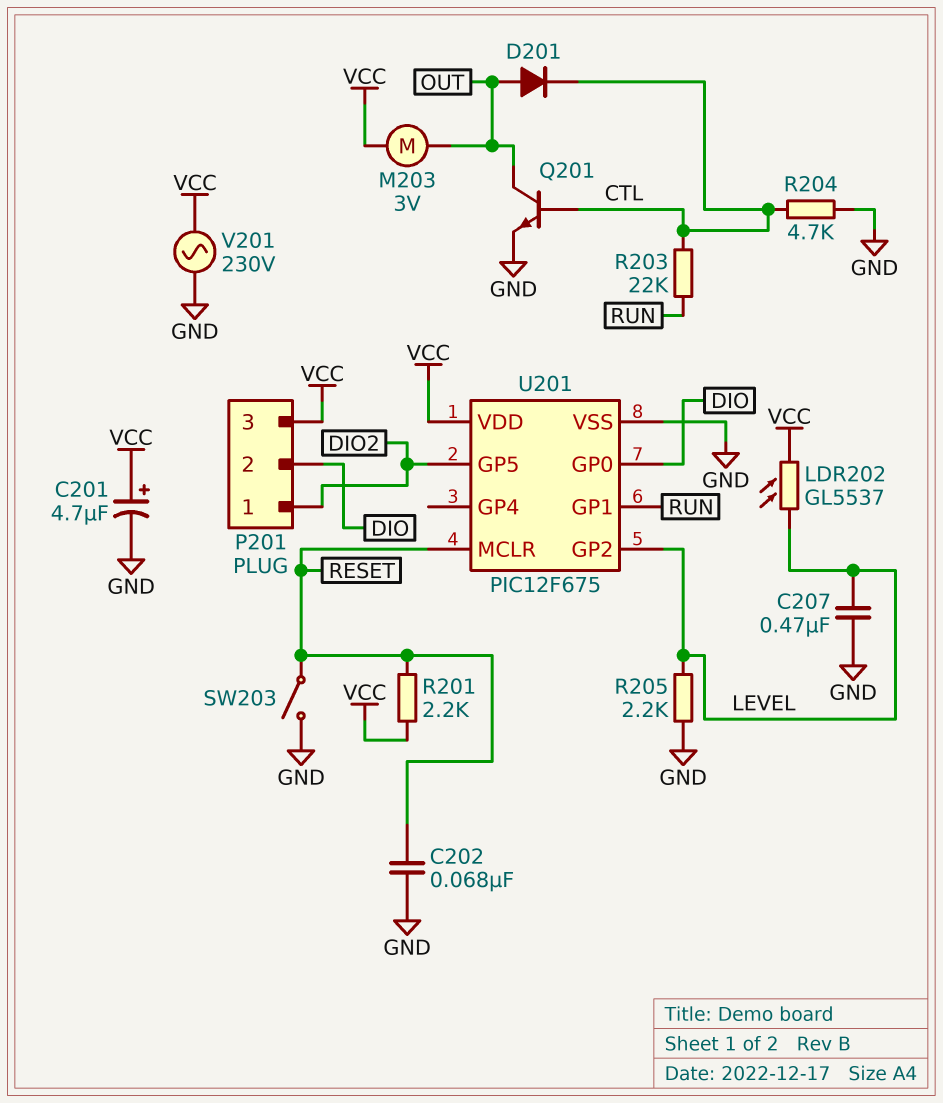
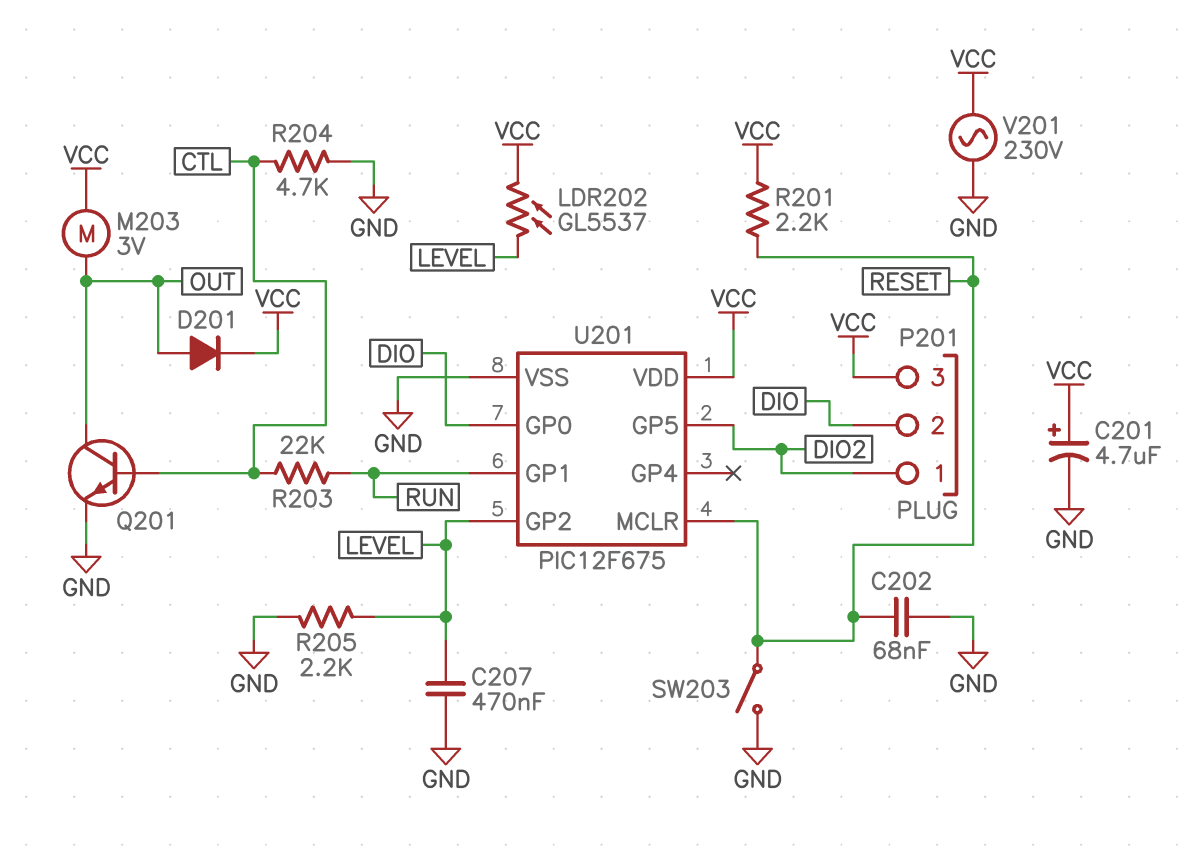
D201: diode (A OUT, K CTL) -> diode (A OUT, K VCC)

